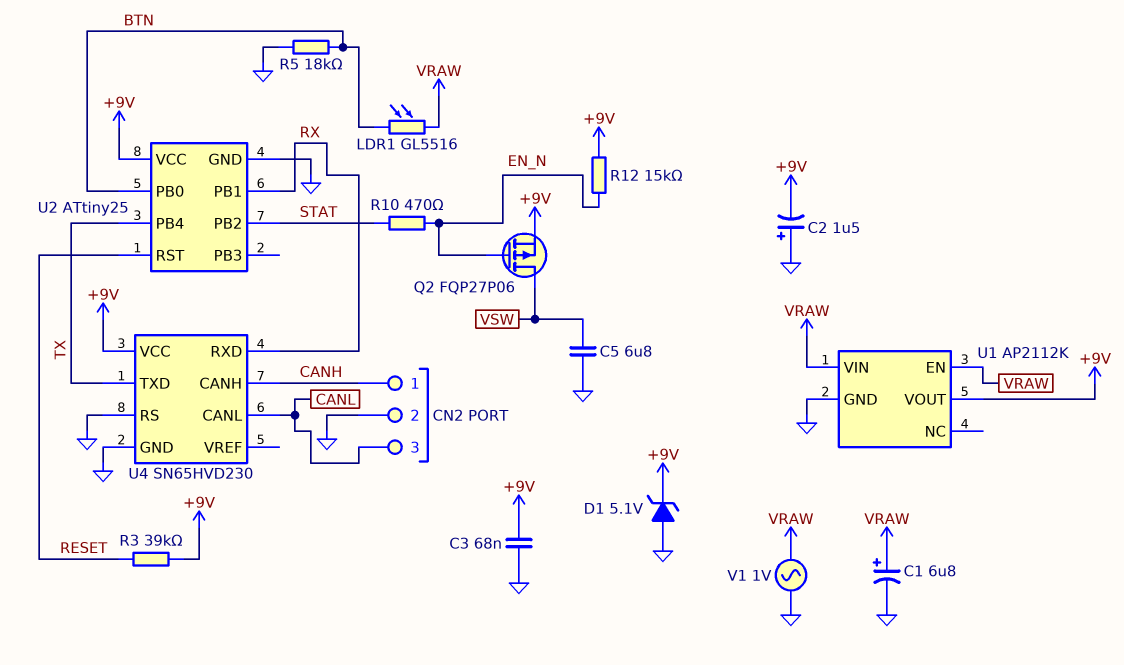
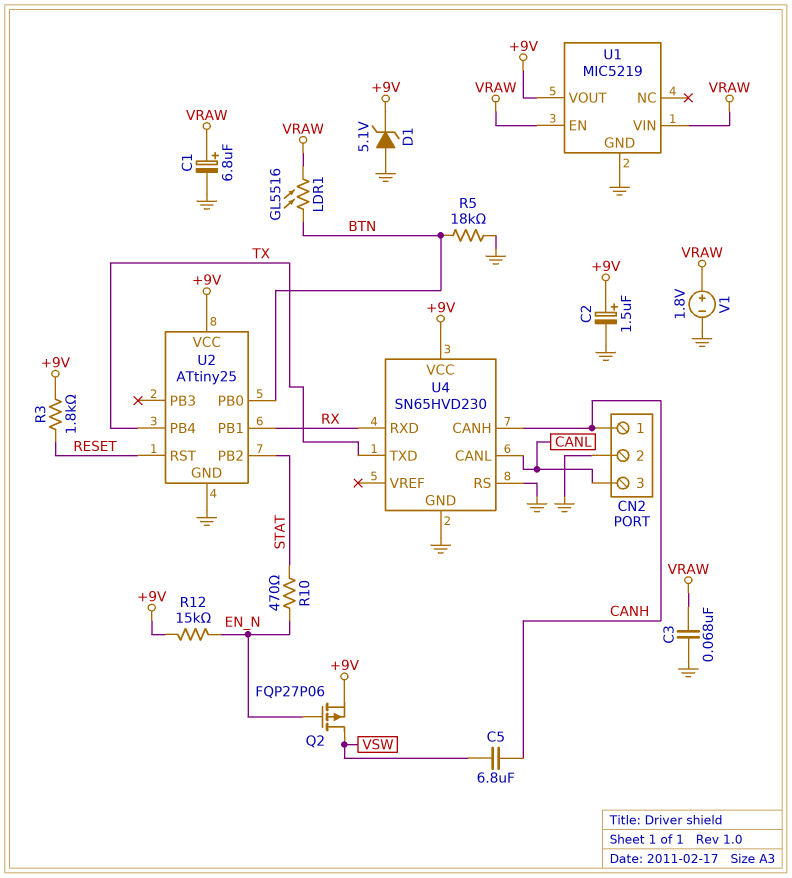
C2: 1.5uF (plus GND, minus +9V) -> 1.5uF (plus +9V, minus GND)
C3: 68nF (+9V, GND) -> 68nF (GND, VRAW)
C5: 6.8uF (GND, VSW) -> 6.8uF (CANH, VSW)
R3: 39k (+9V, RESET) -> 1.8k (+9V, RESET)
U1: AP2112K -> MIC5219
V1: AC 1V (GND, VRAW) -> 1.8V (plus VRAW, minus GND)

